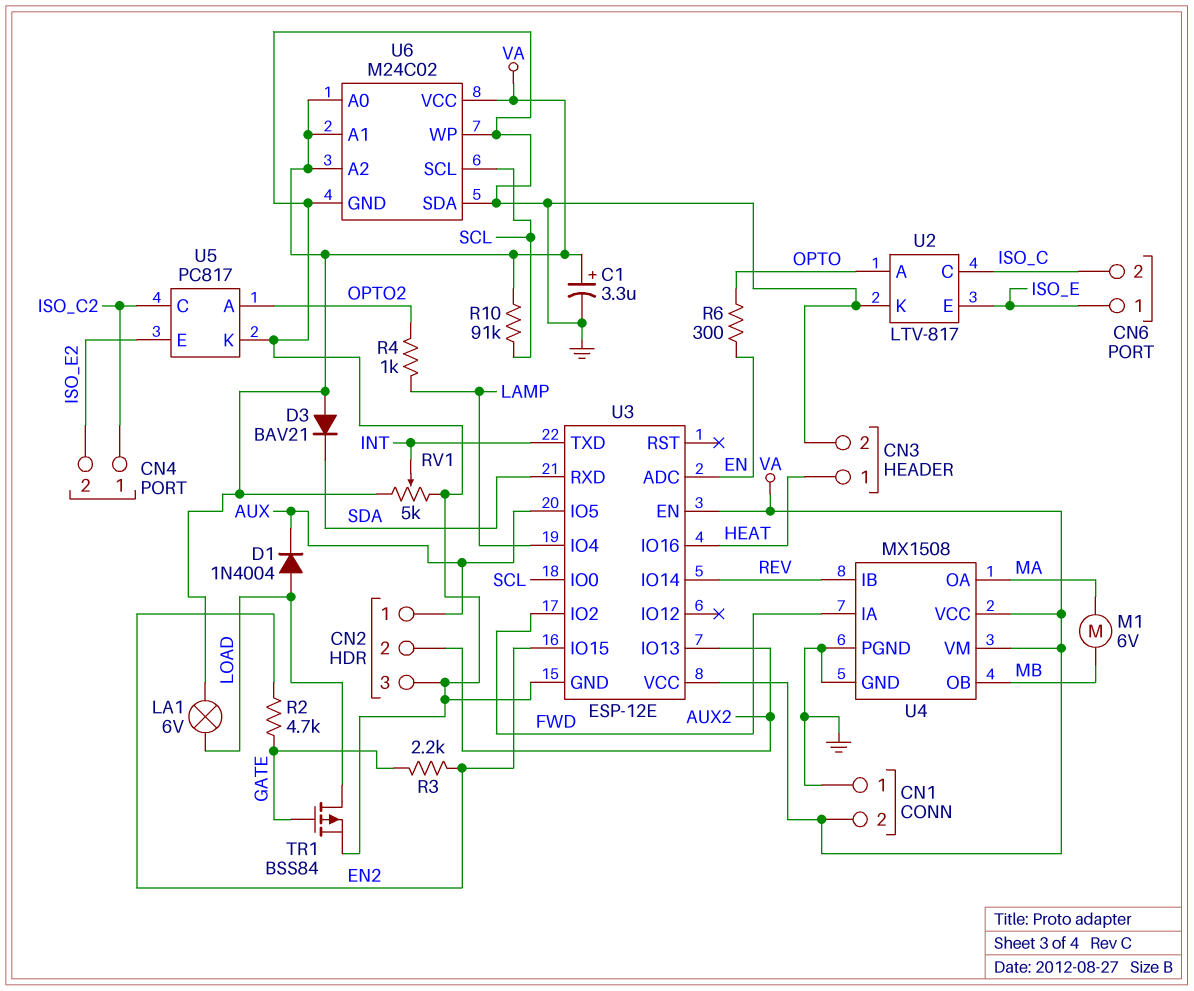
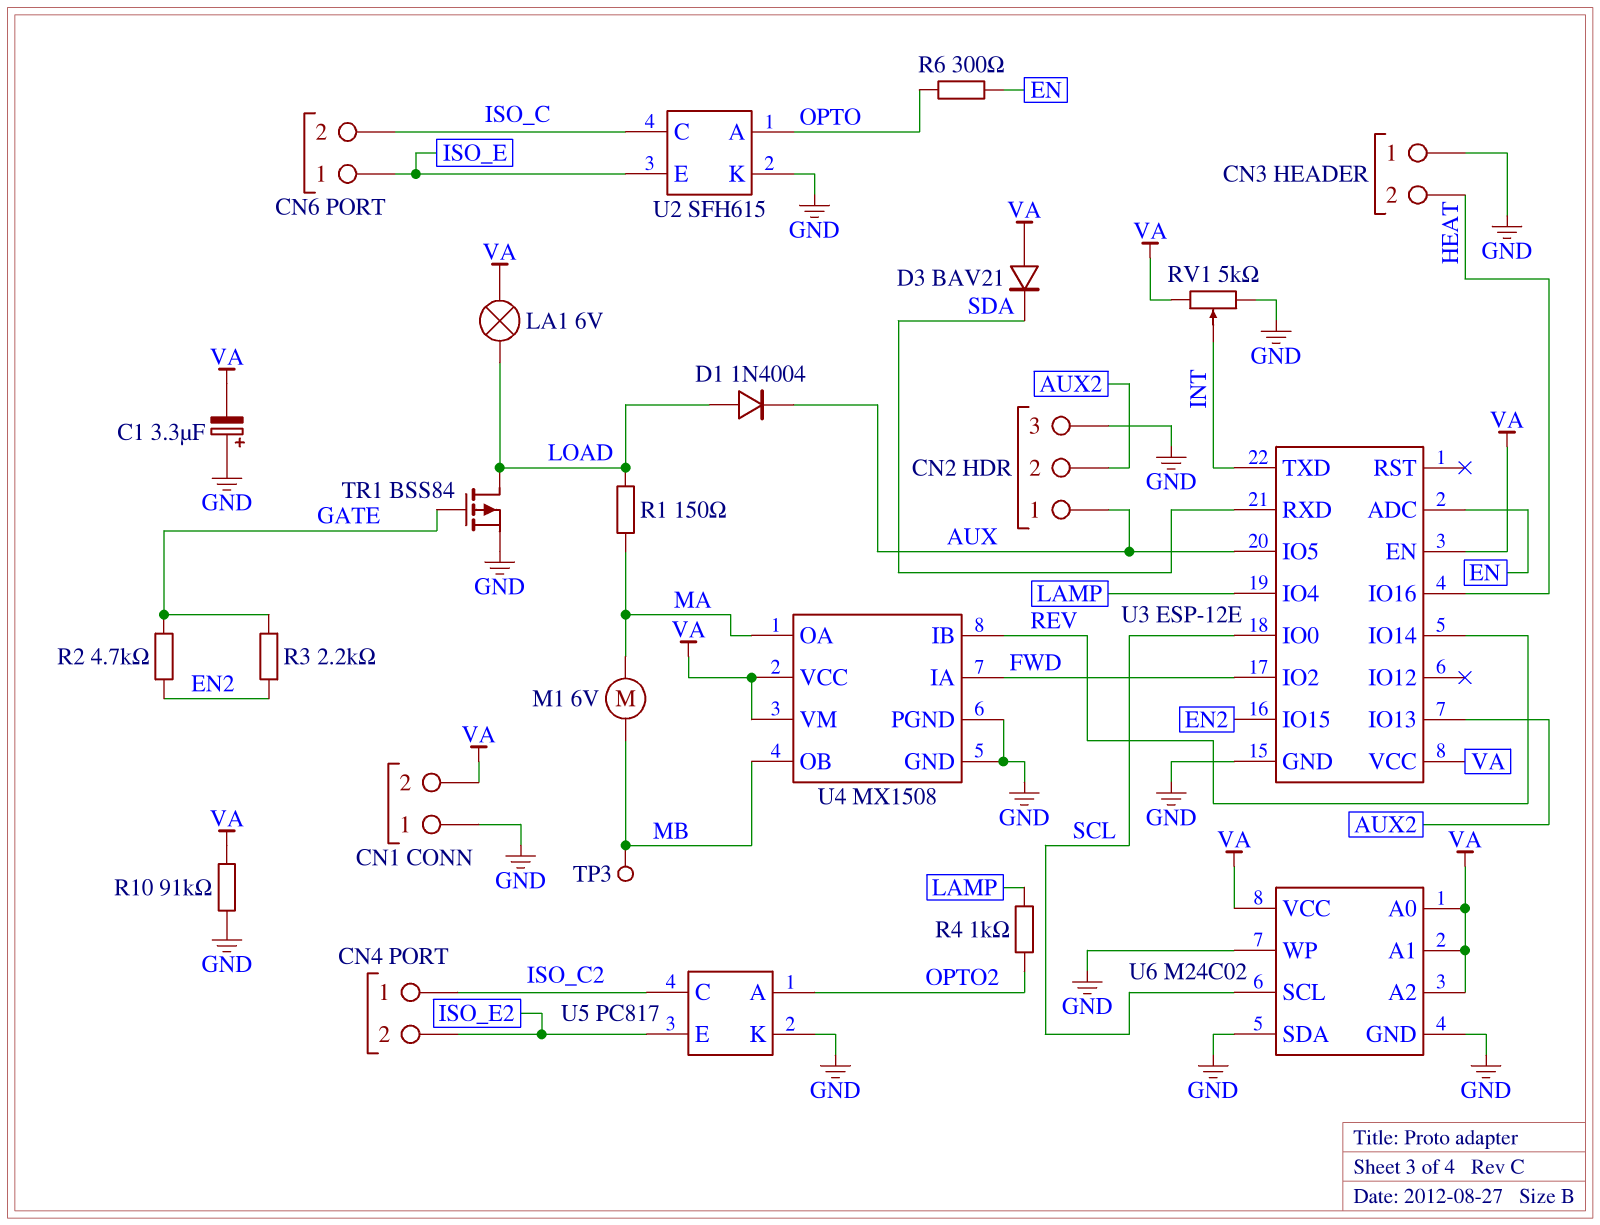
C1: 3.3uF (plus VA, minus GND) -> 3.3uF (plus GND, minus VA)
CN3 pin 1: HEAT -> GND
CN3 pin 2: GND -> HEAT
R1: none -> 150 (LOAD, MA)
R10: 91k (SCL, VA) -> 91k (GND, VA)
TP3: none -> test point (MB)
U2: LTV-817 -> SFH615

